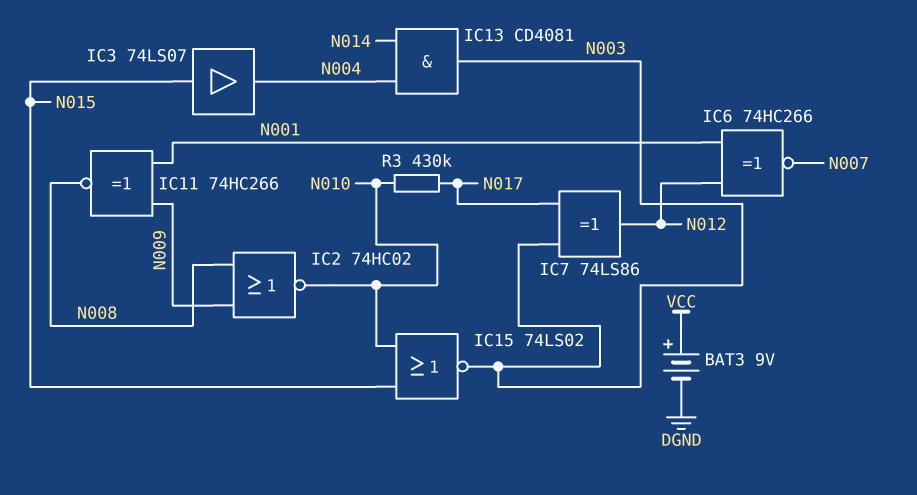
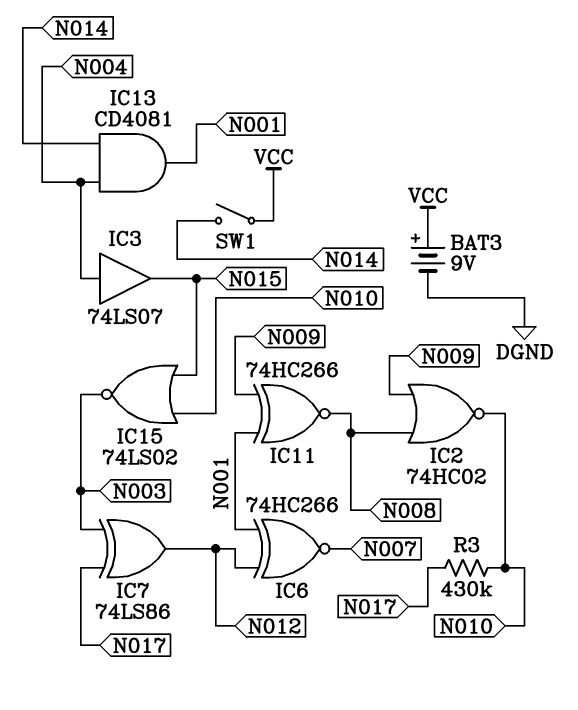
IC3: buffer 74LS07 (in N015, out N004) -> buffer 74LS07 (in N004, out N015)
IC13: AND CD4081 (in N004, in N014, out N003) -> AND CD4081 (in N004, in N014, out N001)
SW1: none -> switch (N014, VCC)

